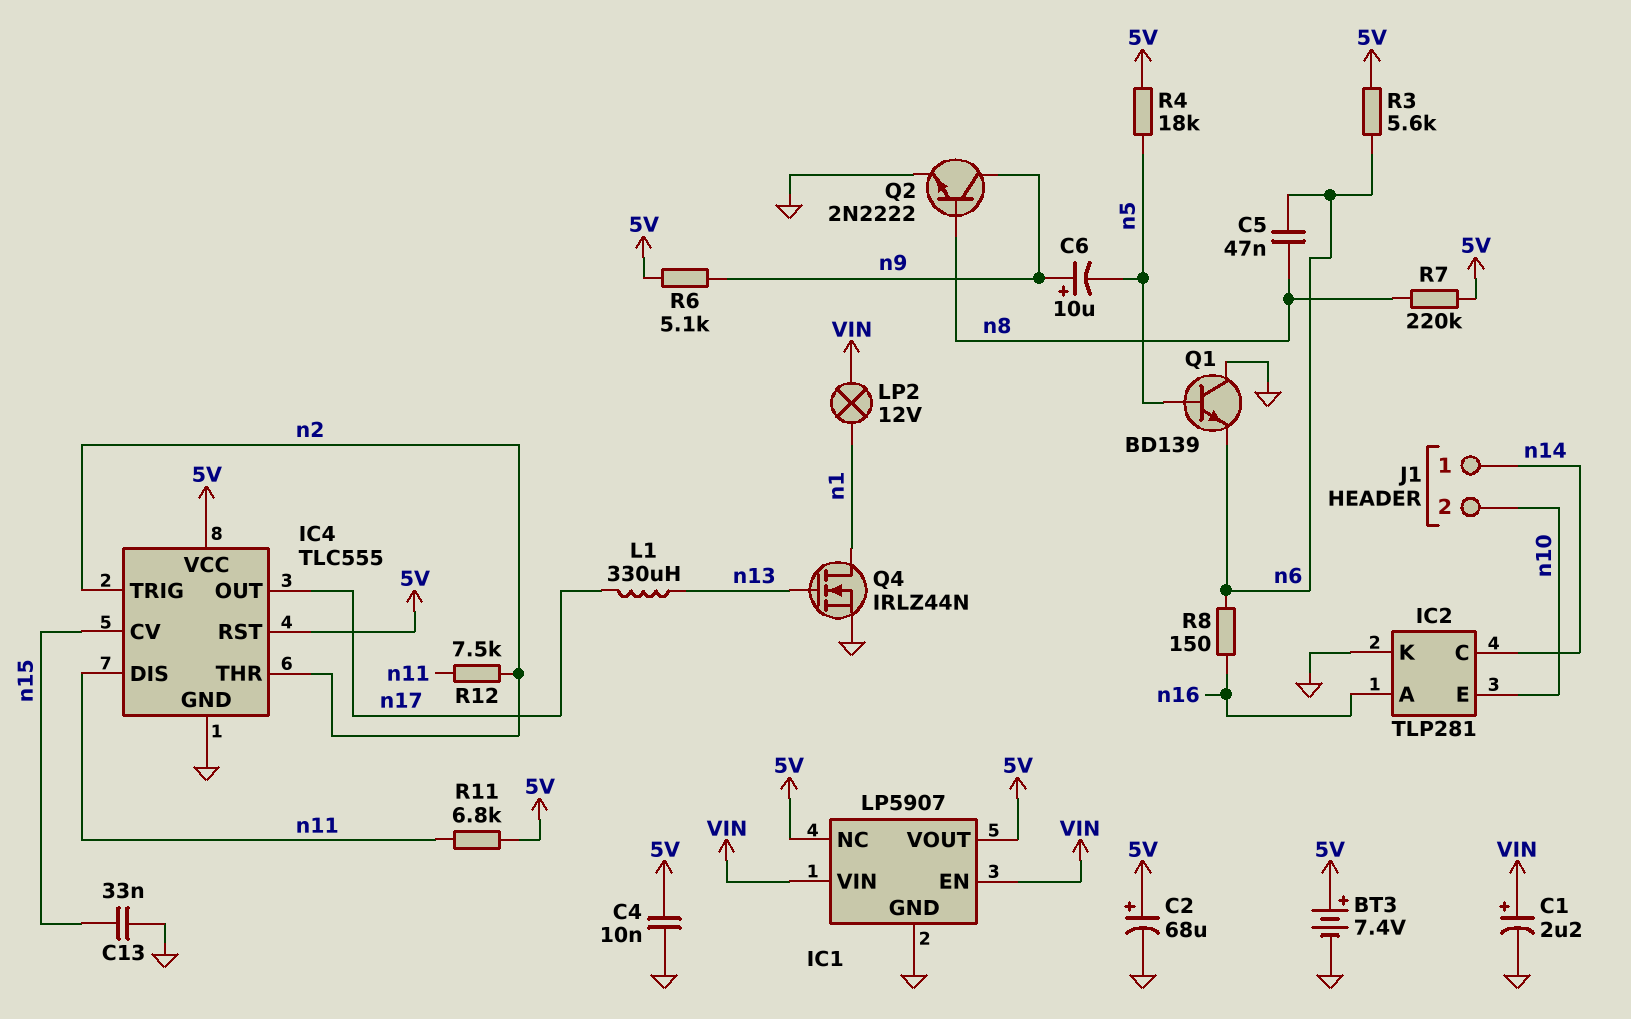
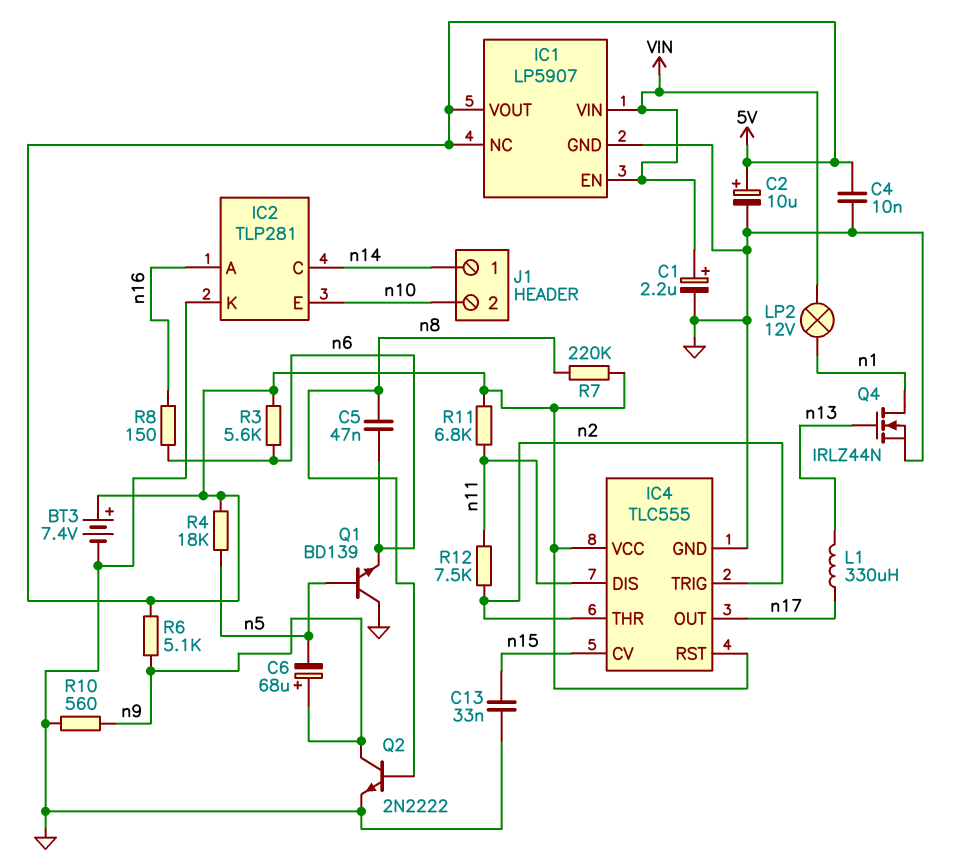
C2: 68uF (plus 5V, minus GND) -> 10uF (plus 5V, minus GND)
C6: 10uF (plus n9, minus n5) -> 68uF (plus n9, minus n5)
R10: none -> 560 (GND, n9)

